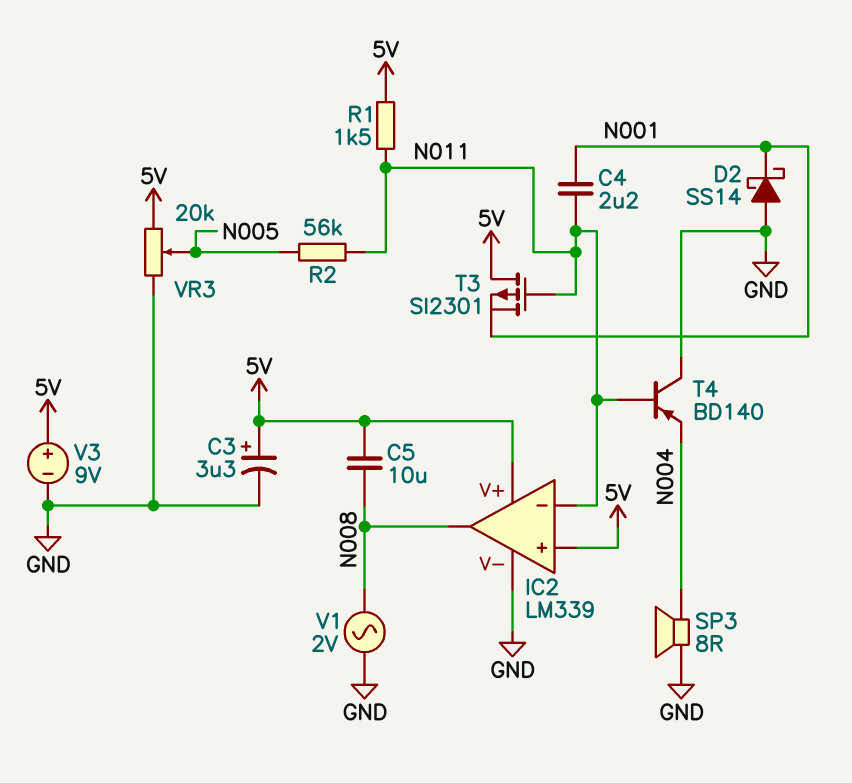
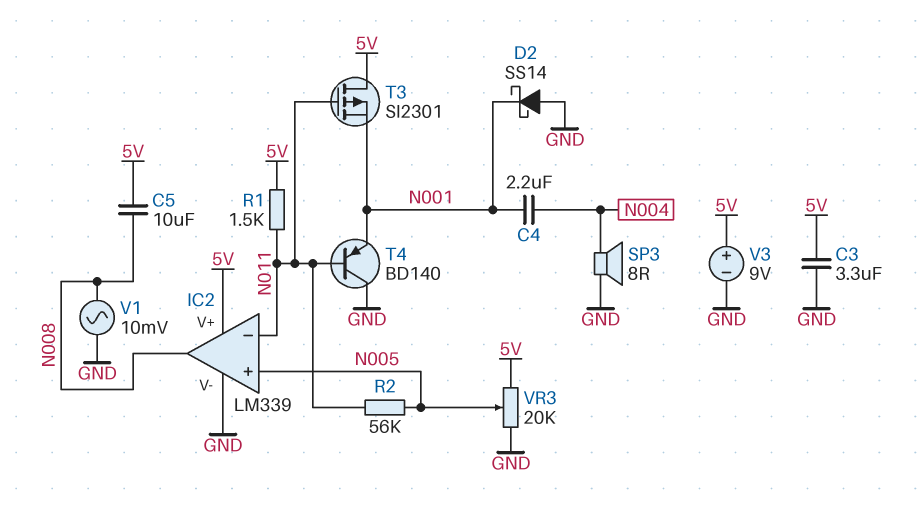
C3: 3.3uF (plus 5V, minus GND) -> 3.3uF (5V, GND)
C4: 2.2uF (N001, N011) -> 2.2uF (N001, N004)
IC2 pin in+: 5V -> N005
T4: PNP BD140 (B N011, C GND, E N004) -> PNP BD140 (B N011, C GND, E N001)
V1: AC 2V (GND, N008) -> AC 10mV (GND, N008)

